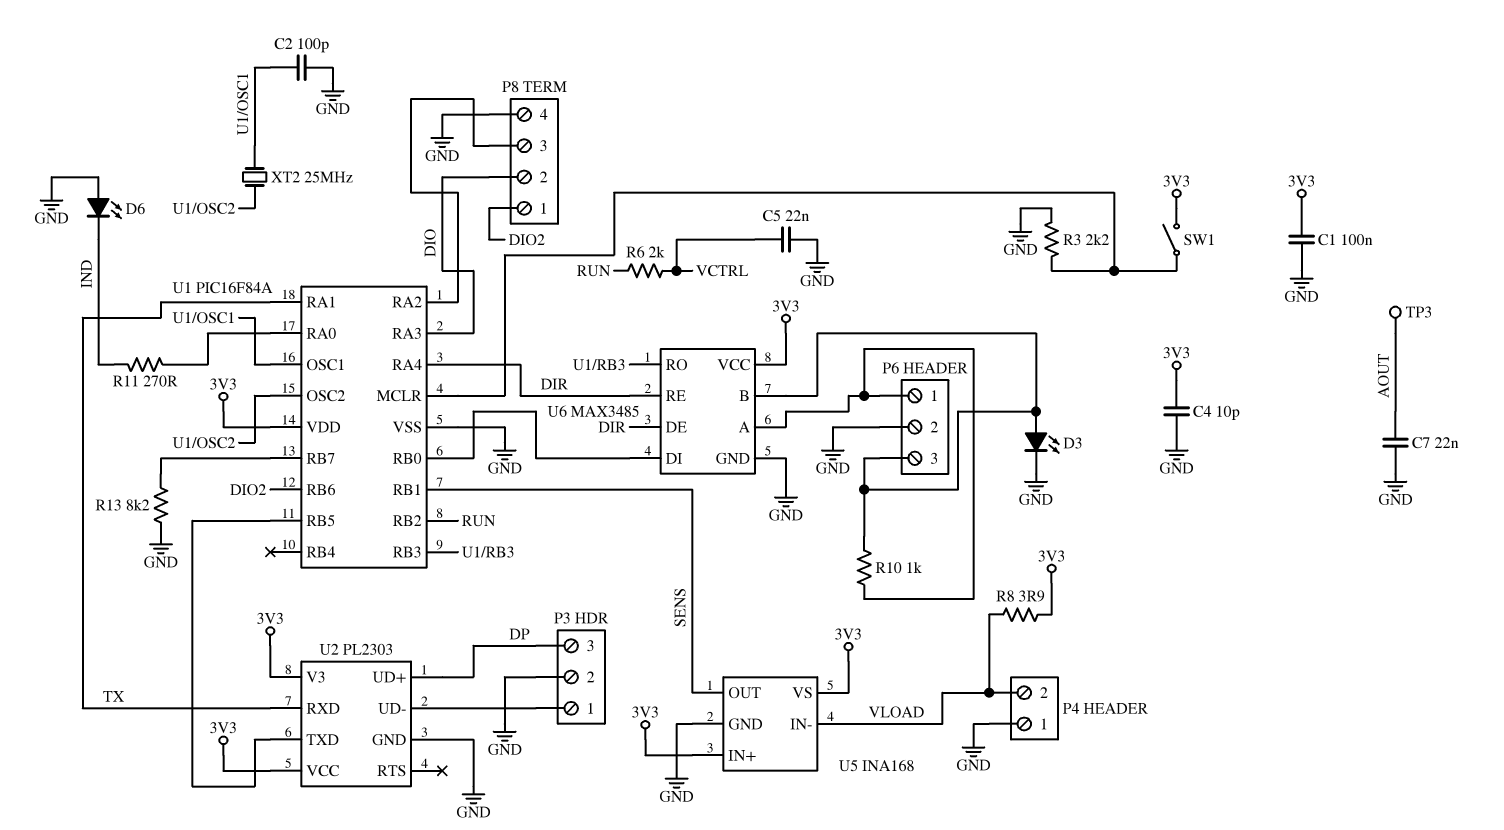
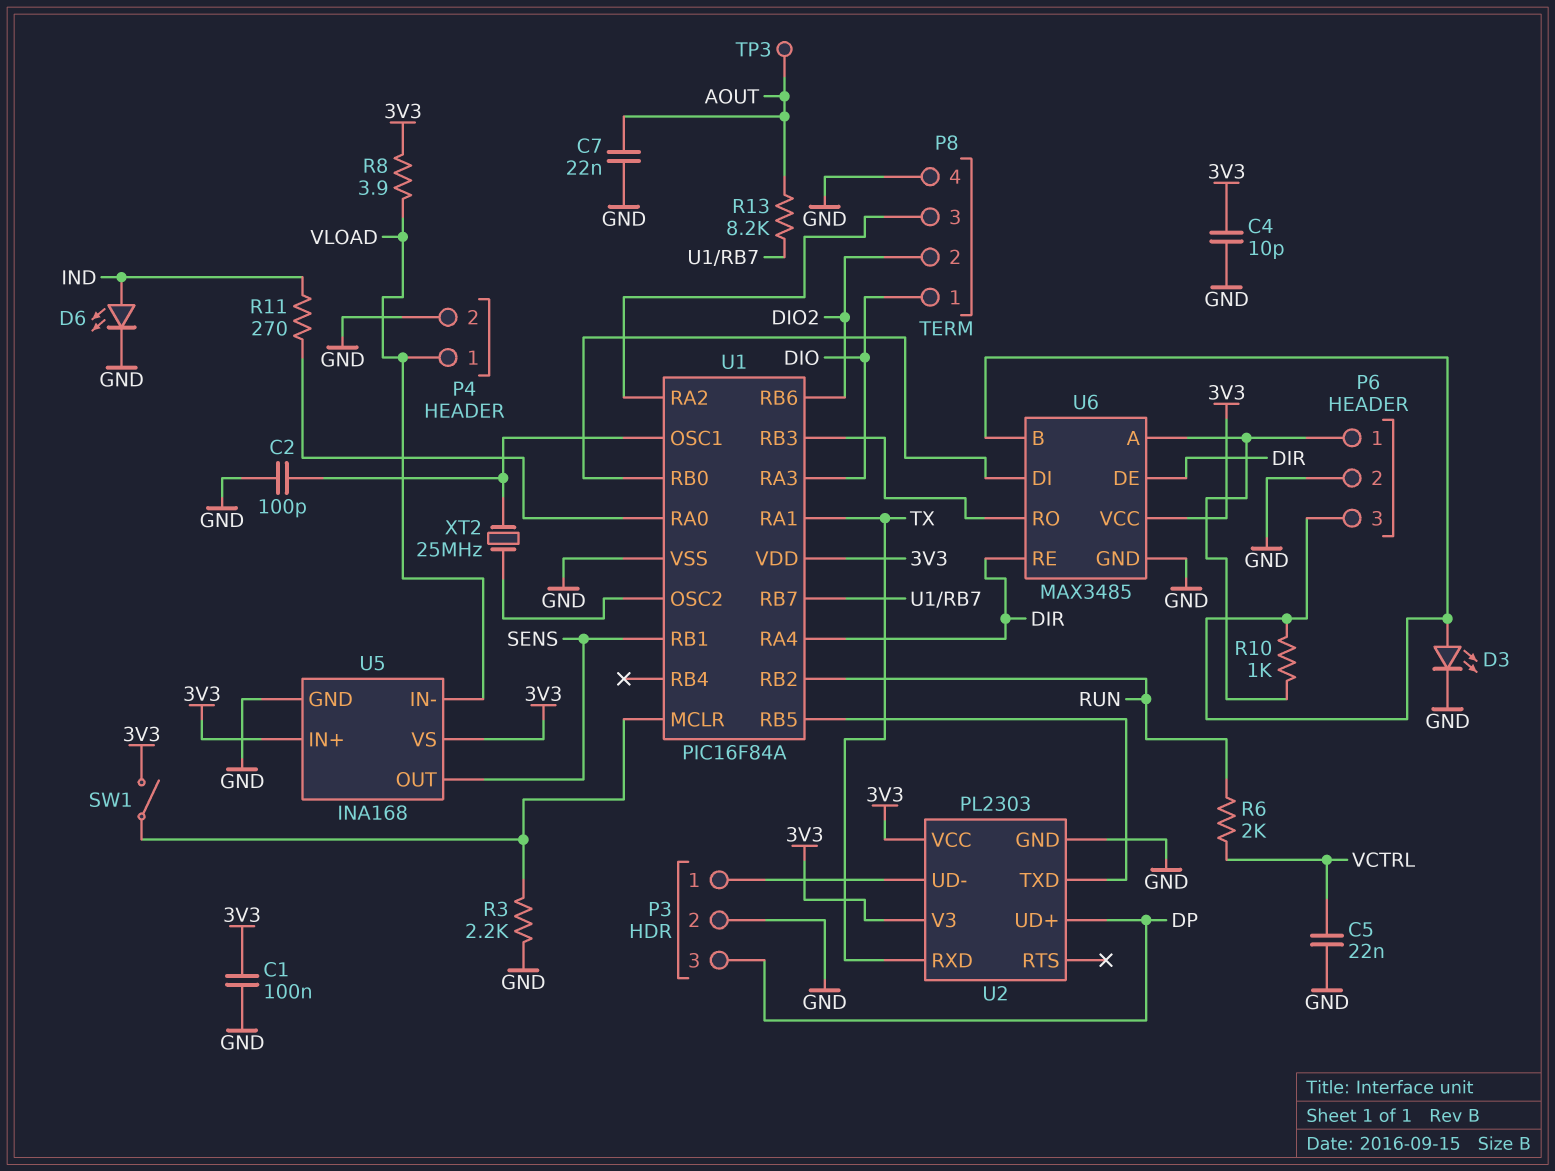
D6: LED (A GND, K IND) -> LED (A IND, K GND)
P4 pin 1: GND -> VLOAD
P4 pin 2: VLOAD -> GND
P8 pin 1: DIO2 -> DIO
P8 pin 2: DIO -> DIO2
R13: 8.2k (GND, U1/RB7) -> 8.2k (AOUT, U1/RB7)

